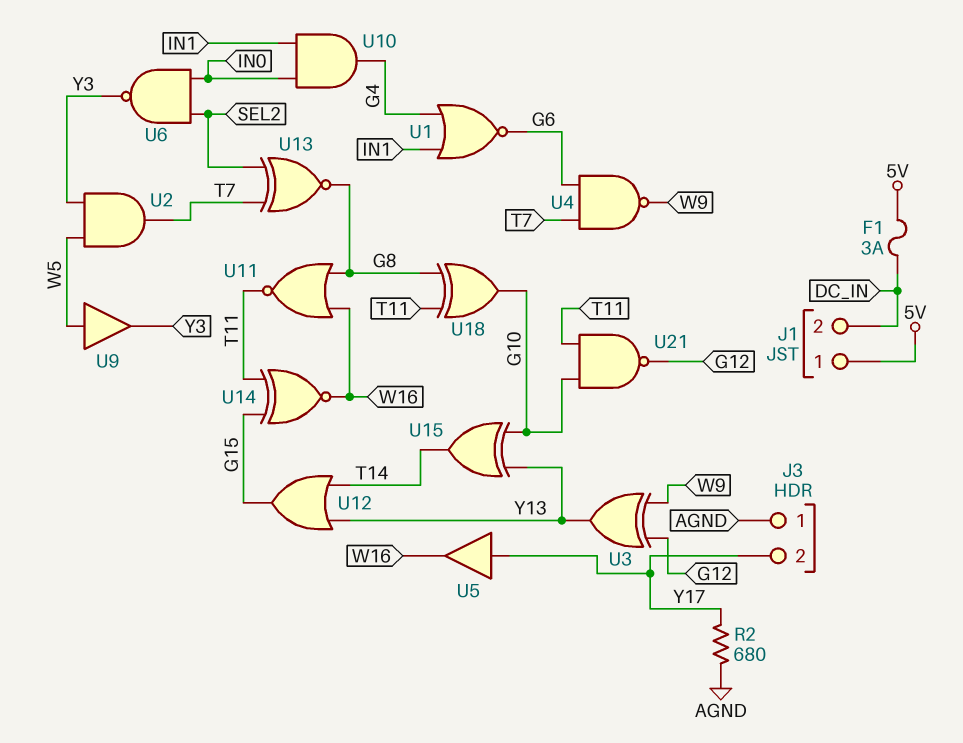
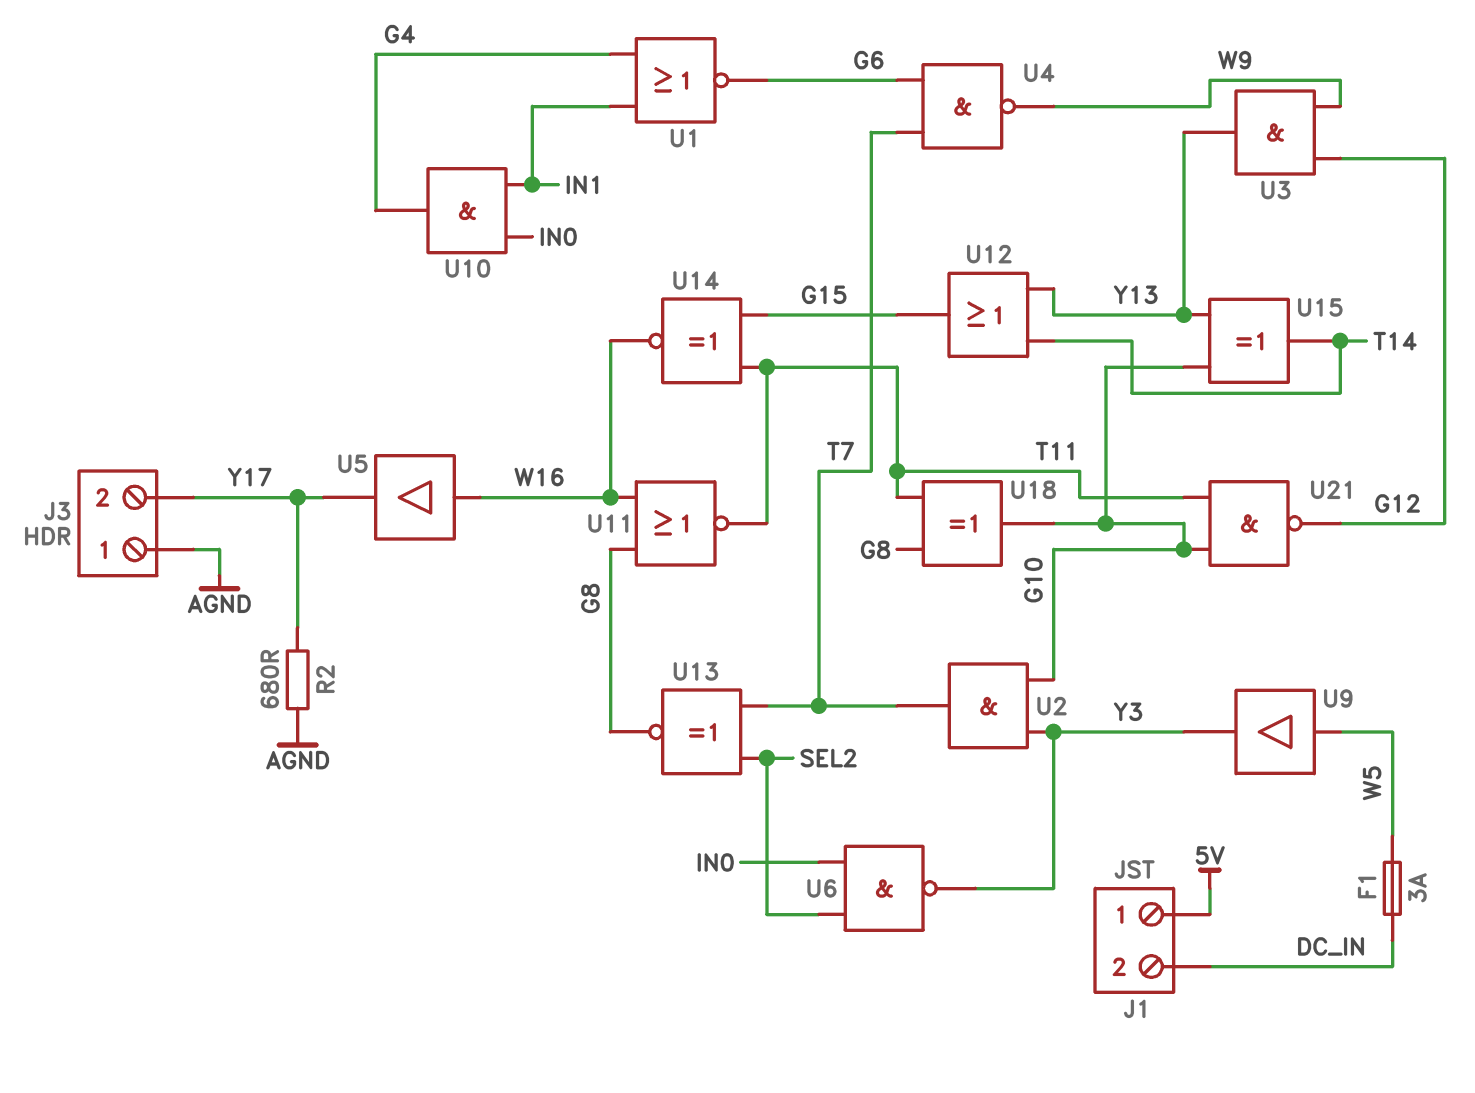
F1: 3A (5V, DC_IN) -> 3A (DC_IN, W5)
U2: AND (in W5, in Y3, out T7) -> AND (in G10, in Y3, out T7)
U3: XOR (in G12, in W9, out Y13) -> AND (in G12, in W9, out Y13)
U5: buffer (in Y17, out W16) -> buffer (in W16, out Y17)

